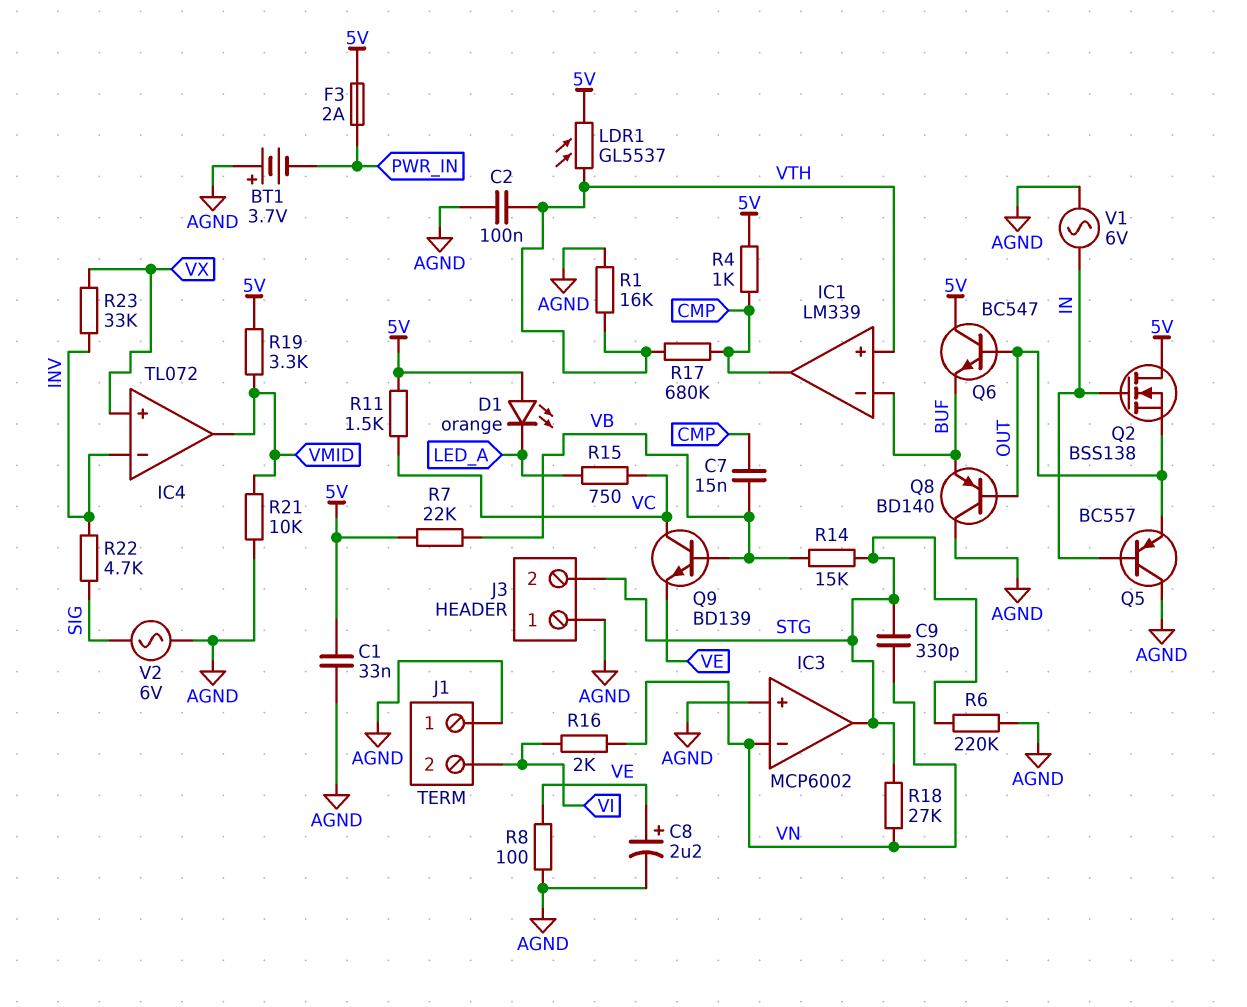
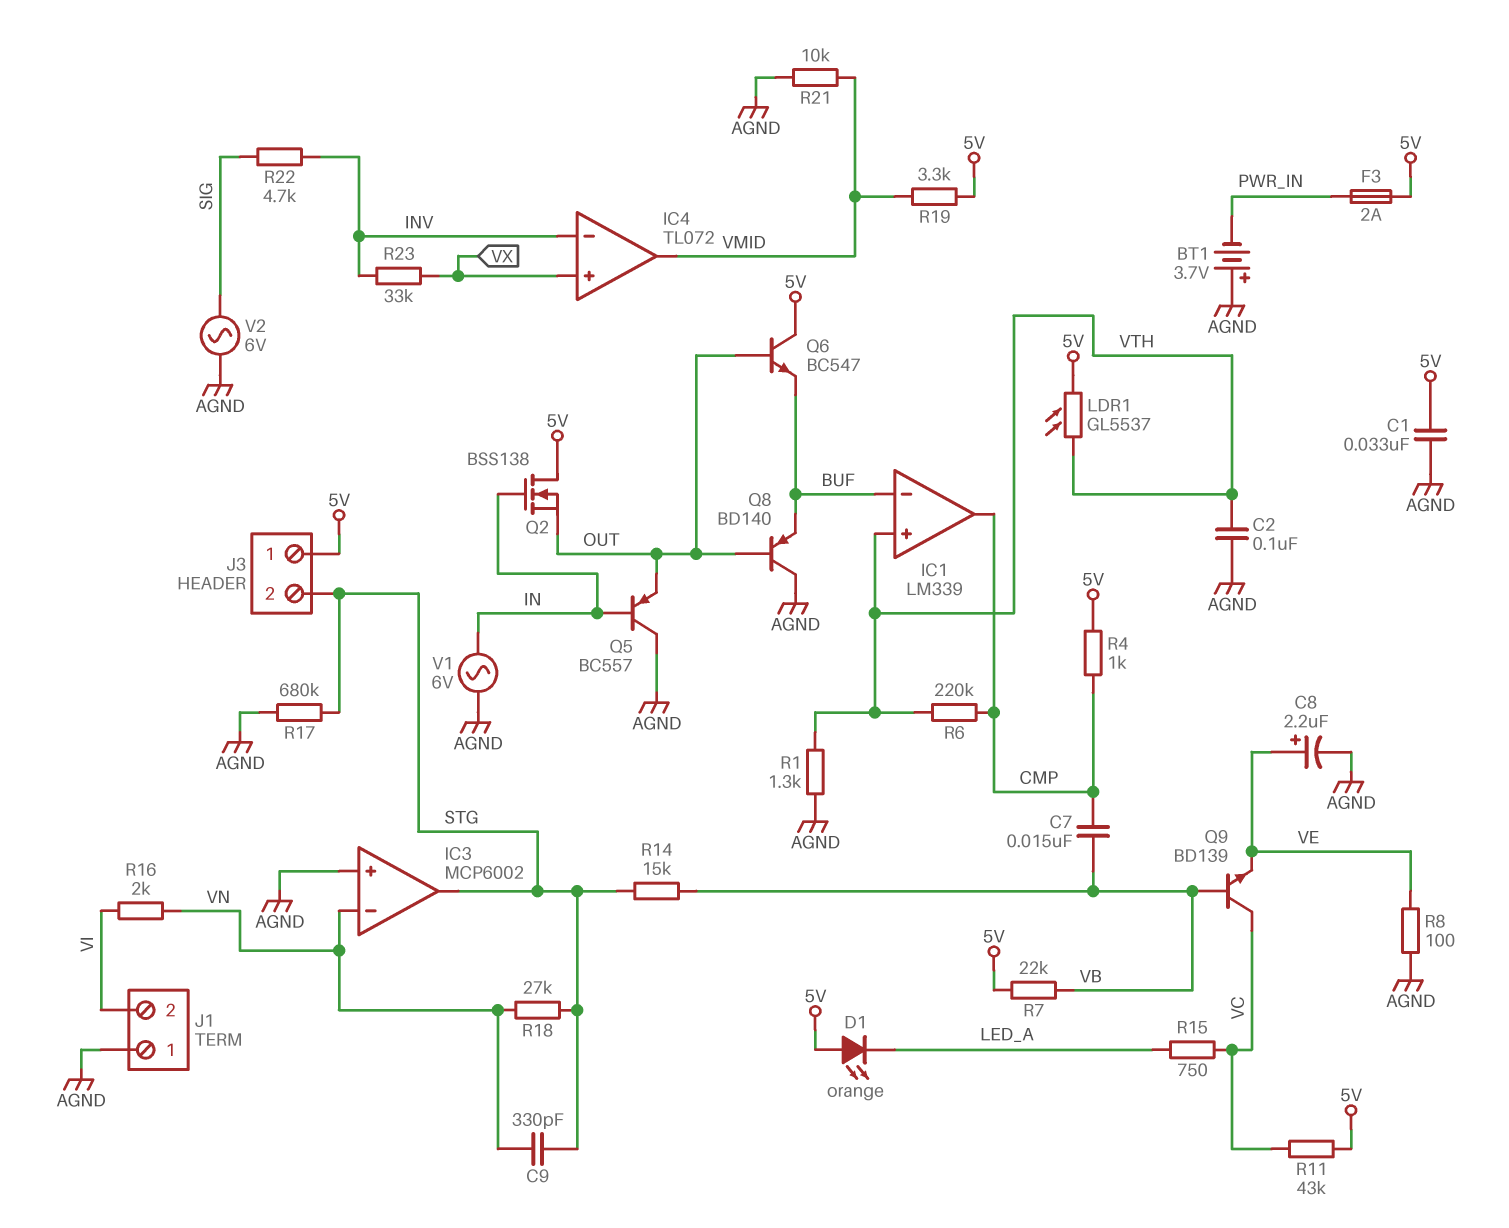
J3 pin 1: AGND -> 5V
R1: 16k (AGND, VTH) -> 1.3k (AGND, VTH)
R6: 220k (AGND, STG) -> 220k (CMP, VTH)
R11: 1.5k (5V, VC) -> 43k (5V, VC)
R17: 680k (CMP, VTH) -> 680k (AGND, STG)

